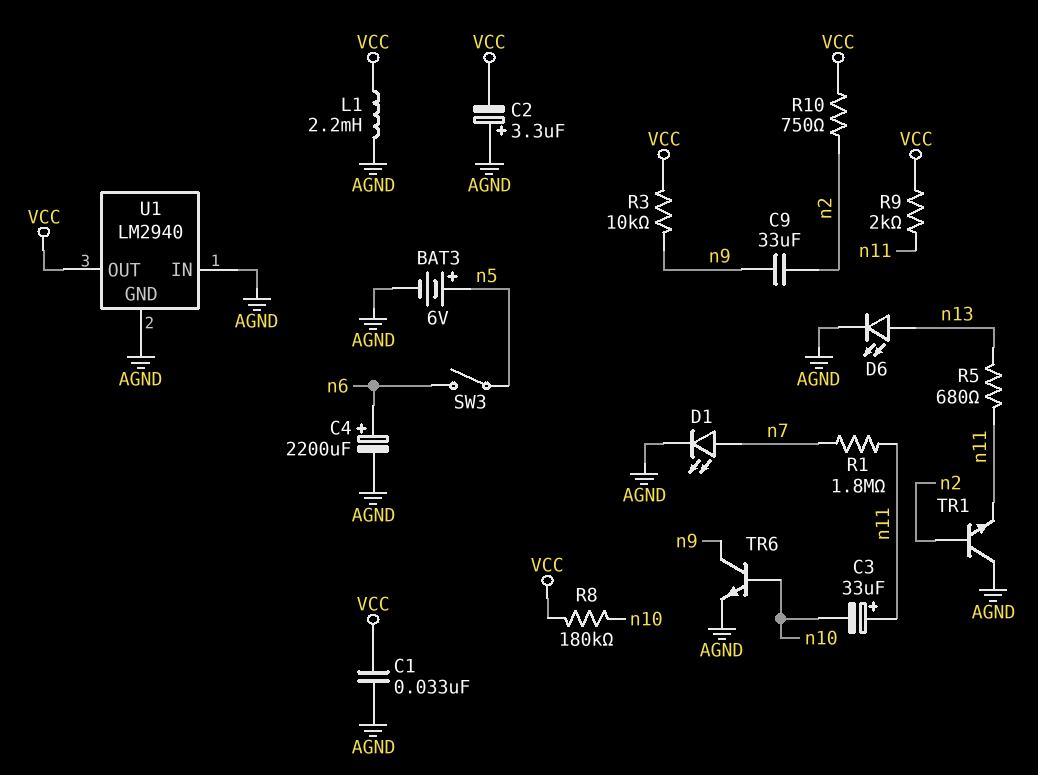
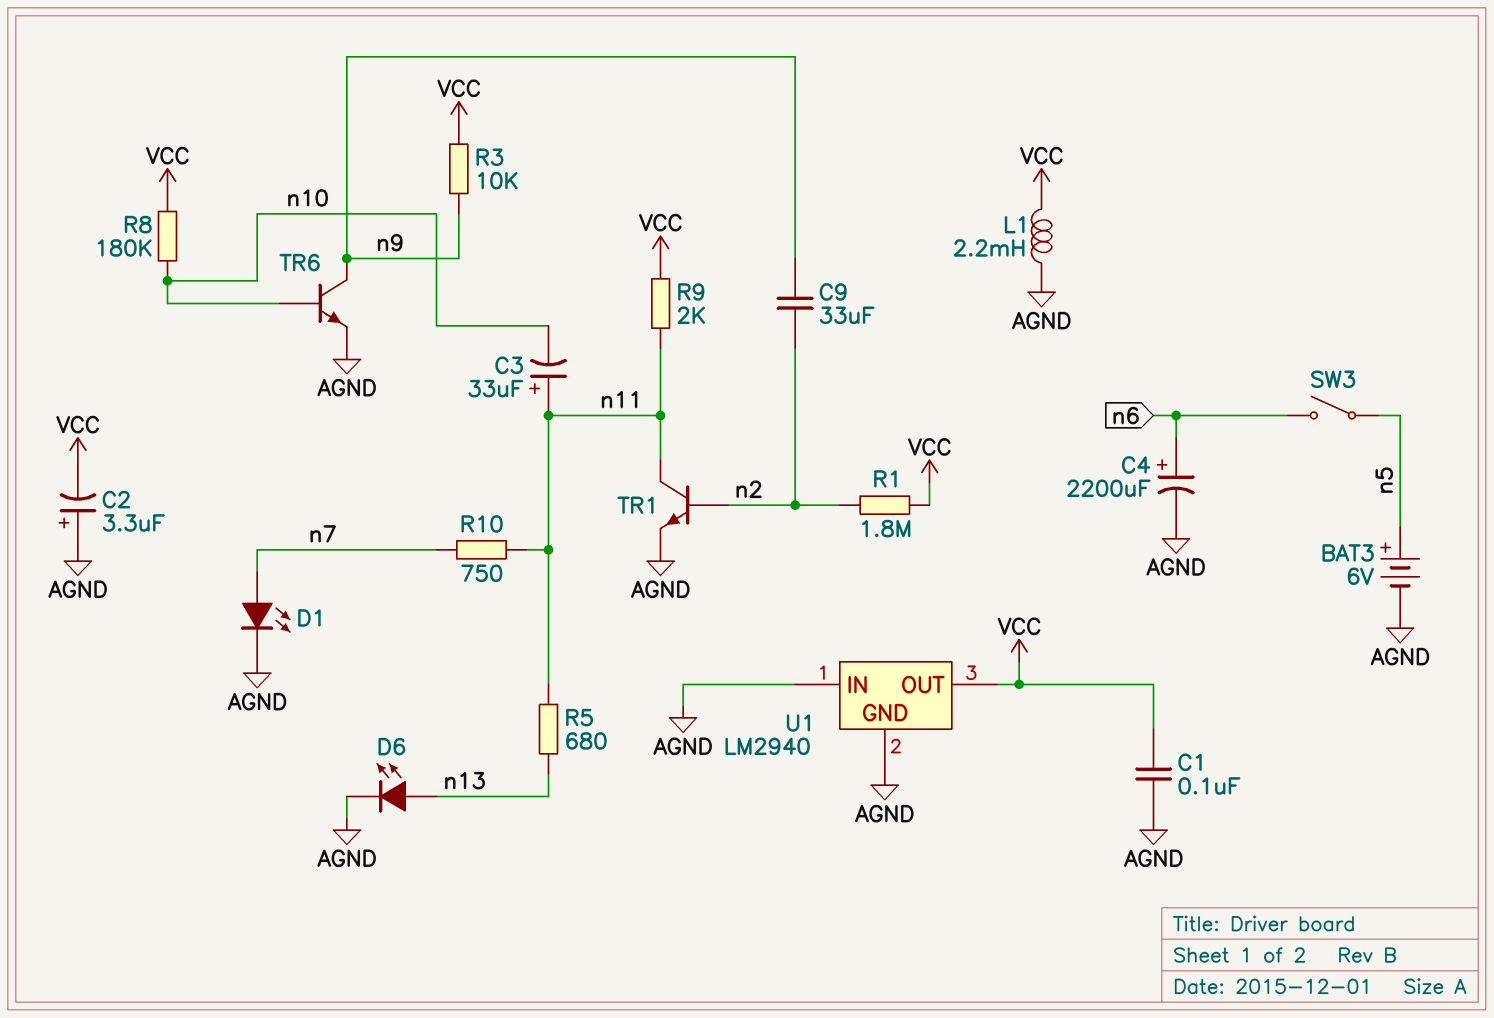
C1: 33nF (AGND, VCC) -> 100nF (AGND, VCC)
R1: 1.8M (n7, n11) -> 1.8M (VCC, n2)
R10: 750 (VCC, n2) -> 750 (n7, n11)
TR1: NPN (B n2, C AGND, E n11) -> NPN (B n2, C n11, E AGND)

